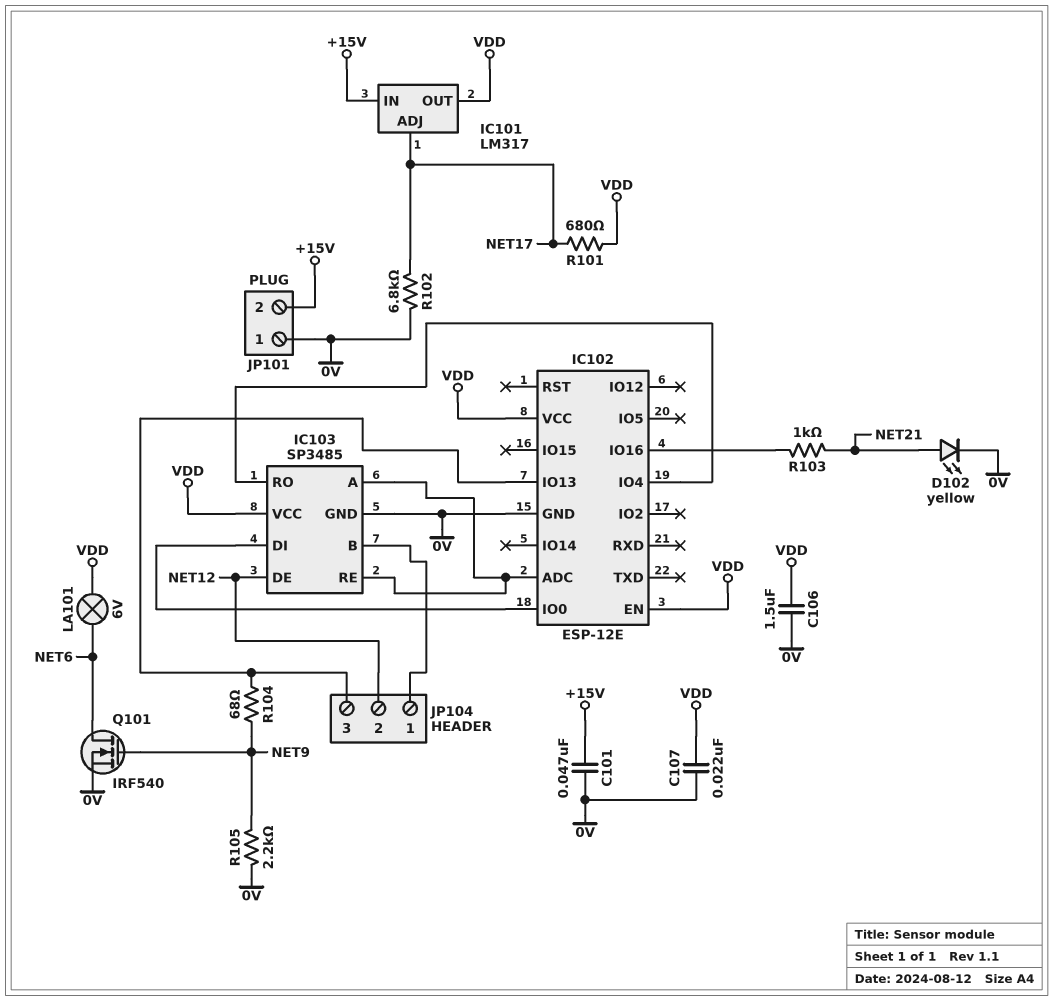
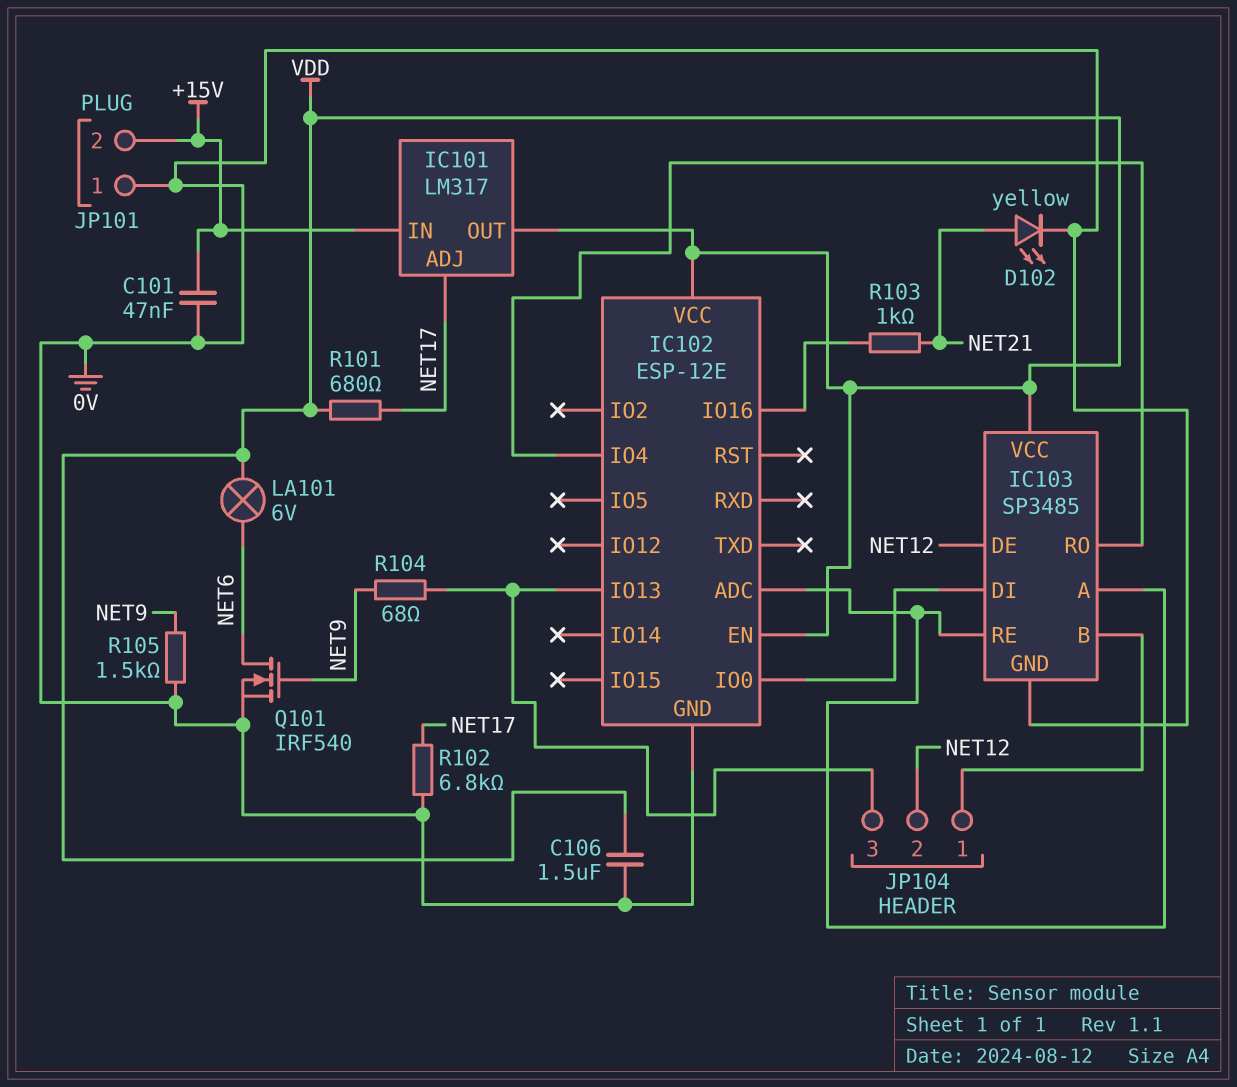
C107: 22nF (0V, VDD) -> none
R105: 2.2k (0V, NET9) -> 1.5k (0V, NET9)

